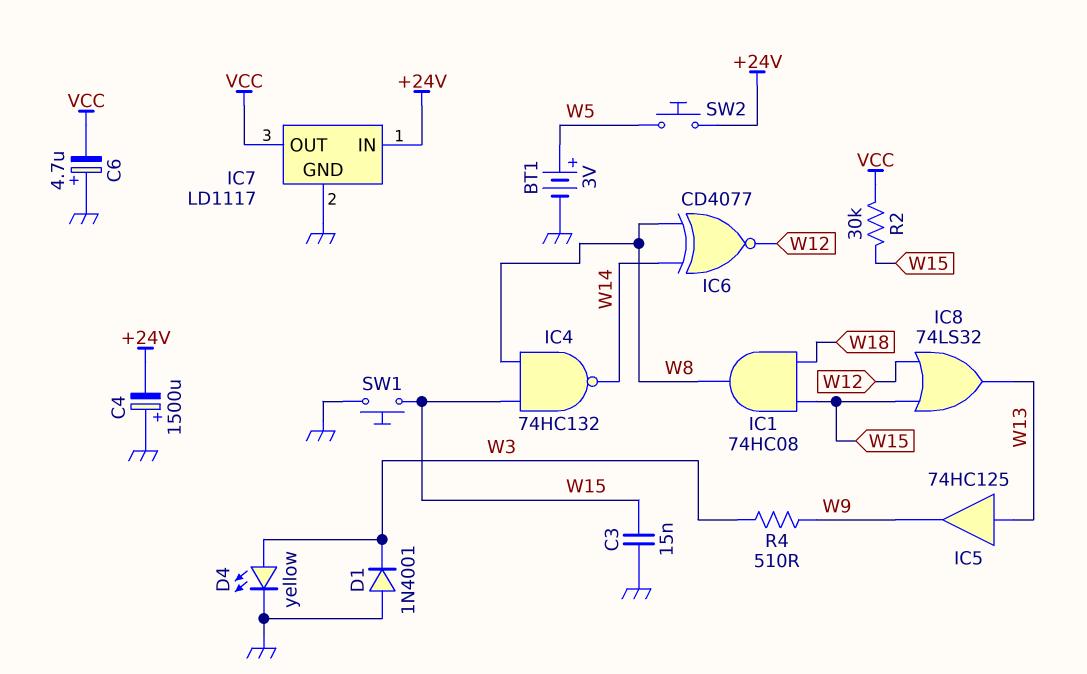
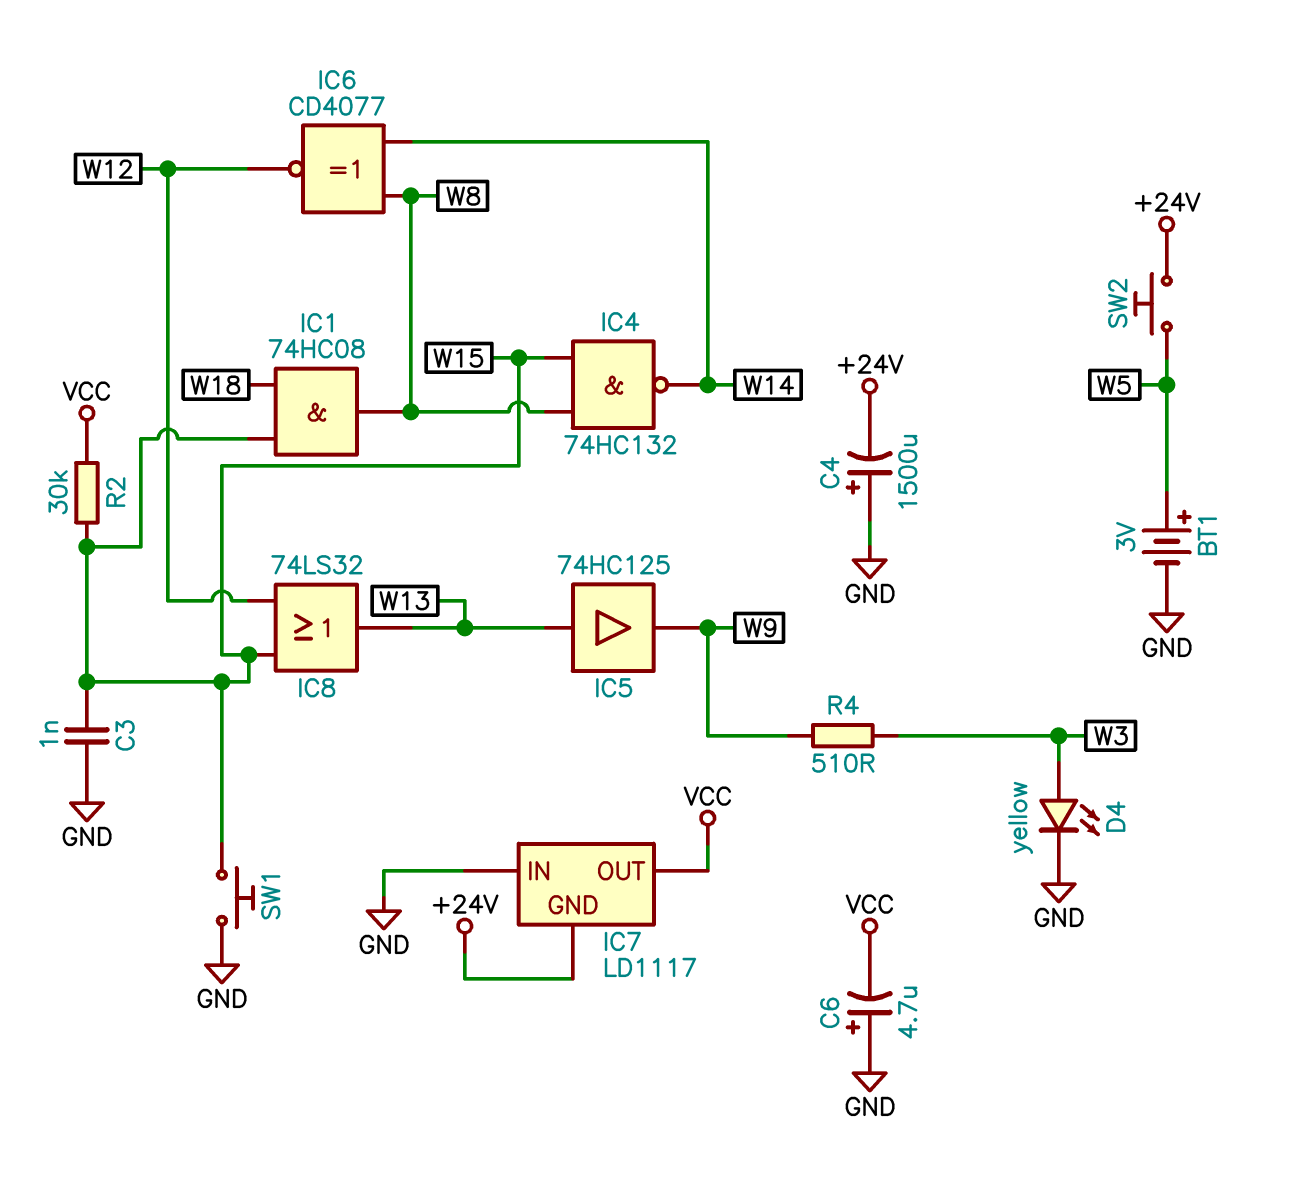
C3: 15nF (GND, W15) -> 1nF (GND, W15)
D1: diode 1N4001 (A GND, K W3) -> none
IC7 pin GND: GND -> +24V
IC7 pin IN: +24V -> GND

